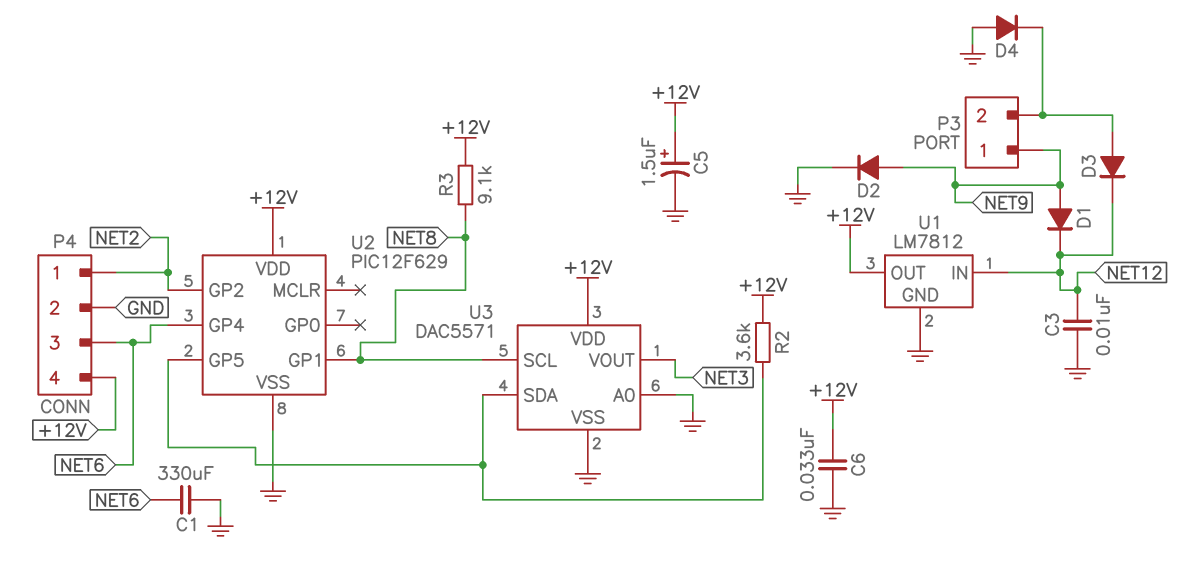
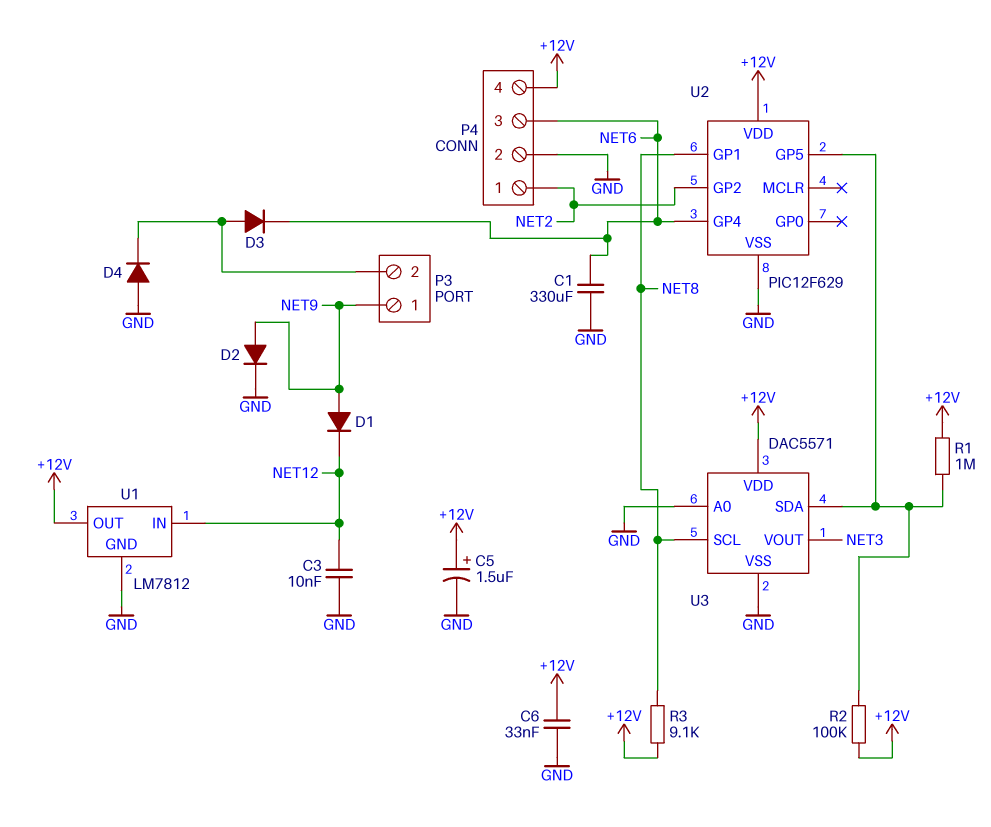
D3: diode (A P3/2, K NET12) -> diode (A P3/2, K NET6)
R1: none -> 1M (+12V, U2/GP5)
R2: 3.6k (+12V, U2/GP5) -> 100k (+12V, U2/GP5)

